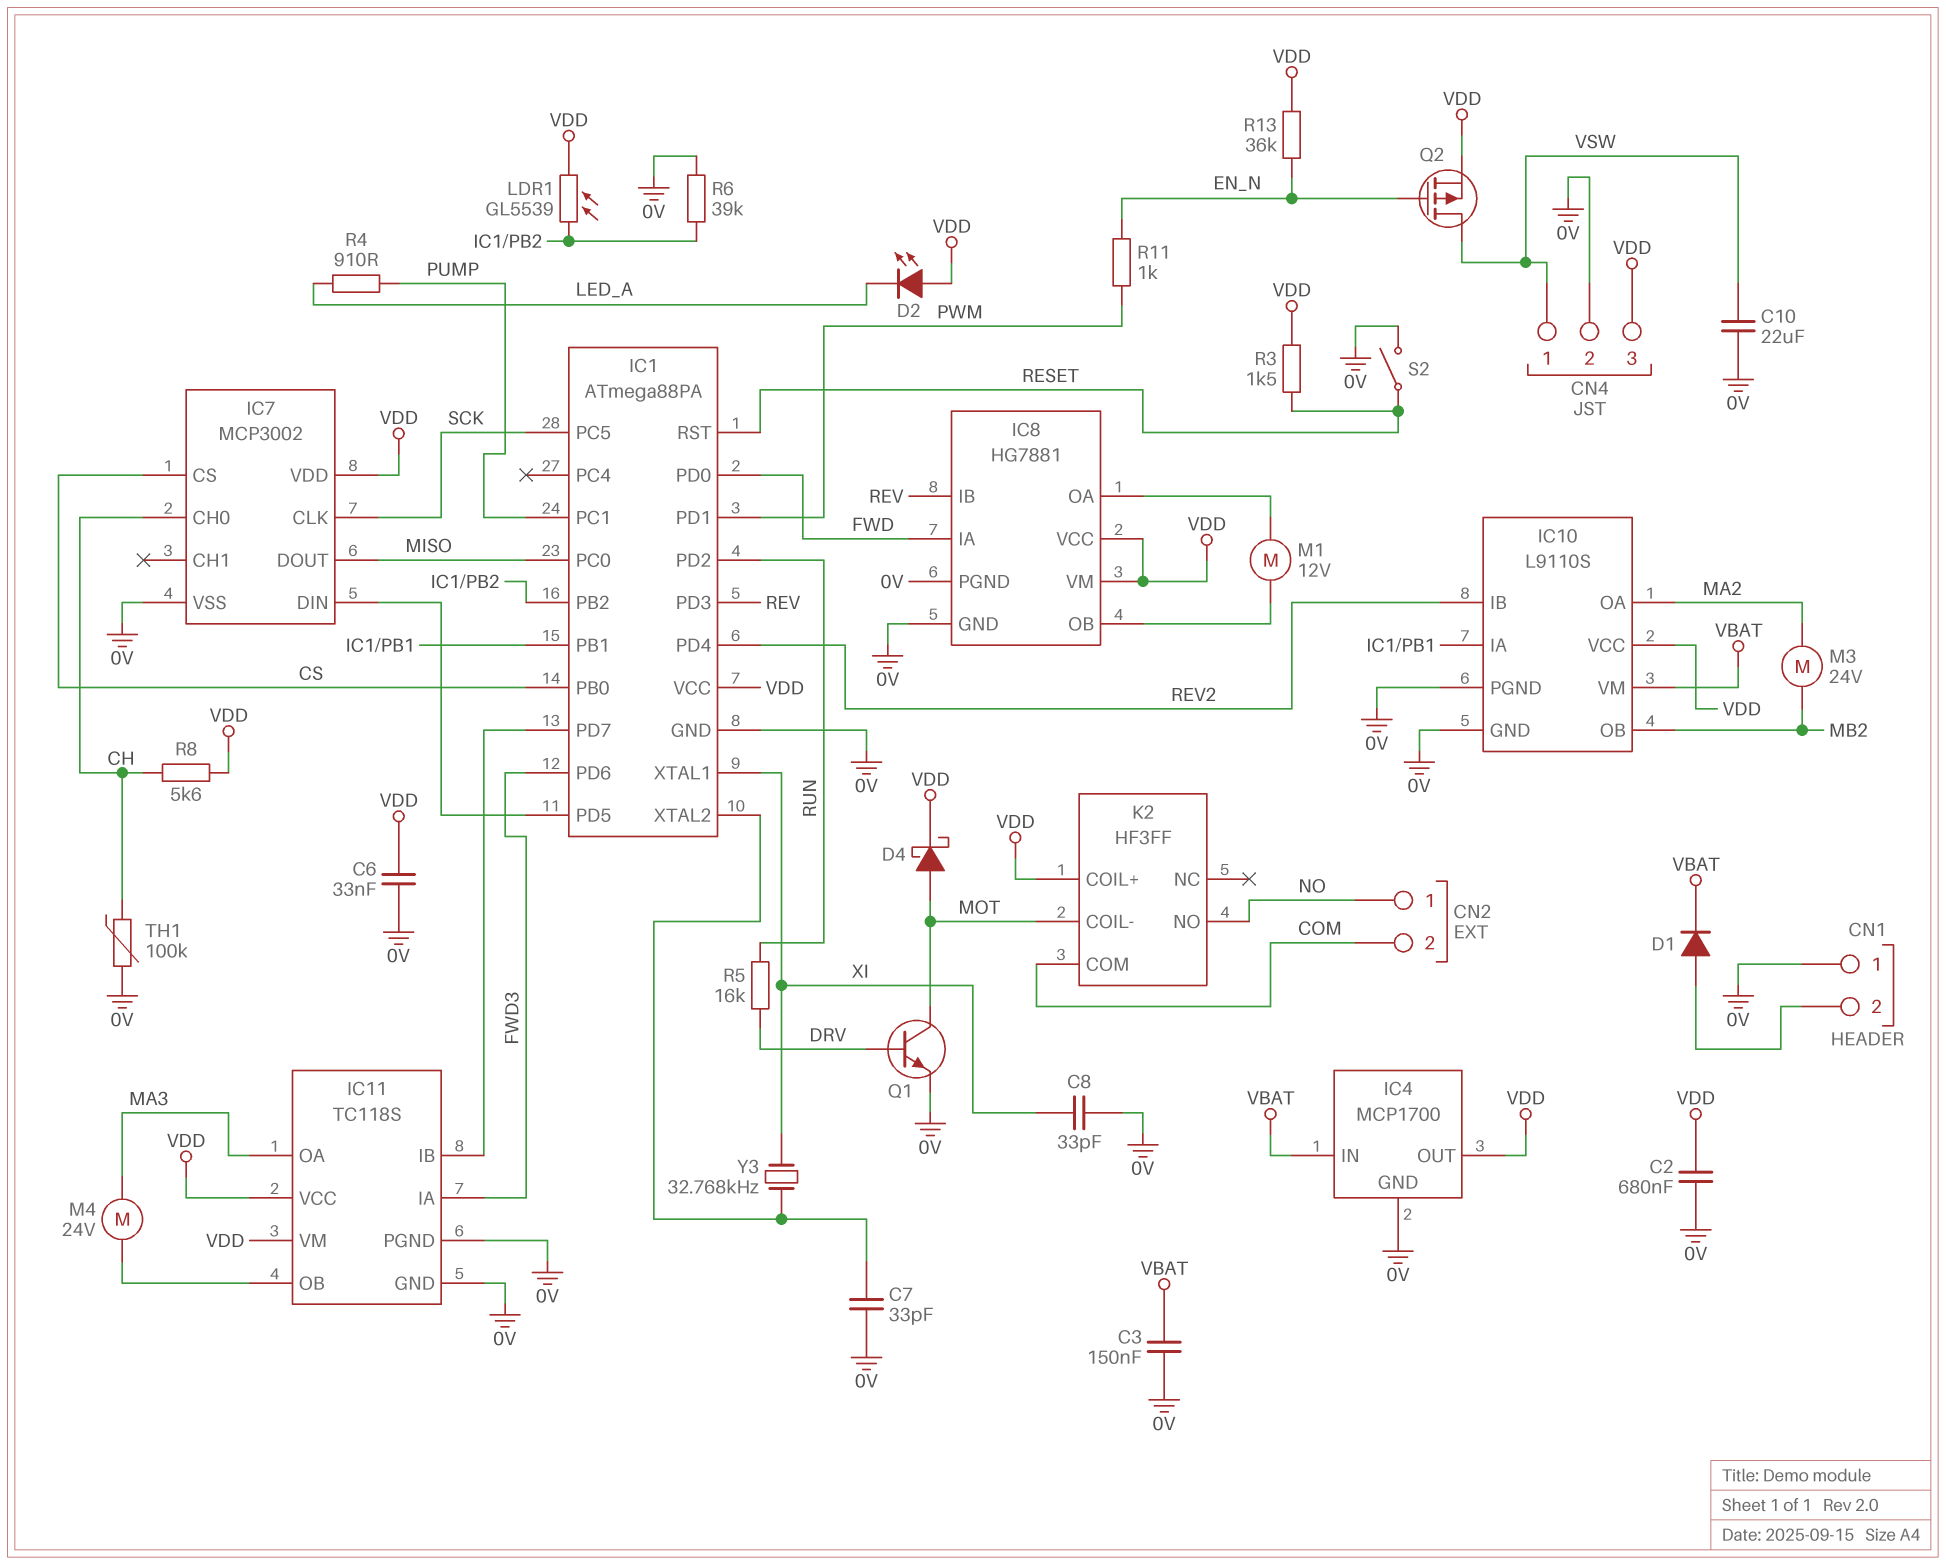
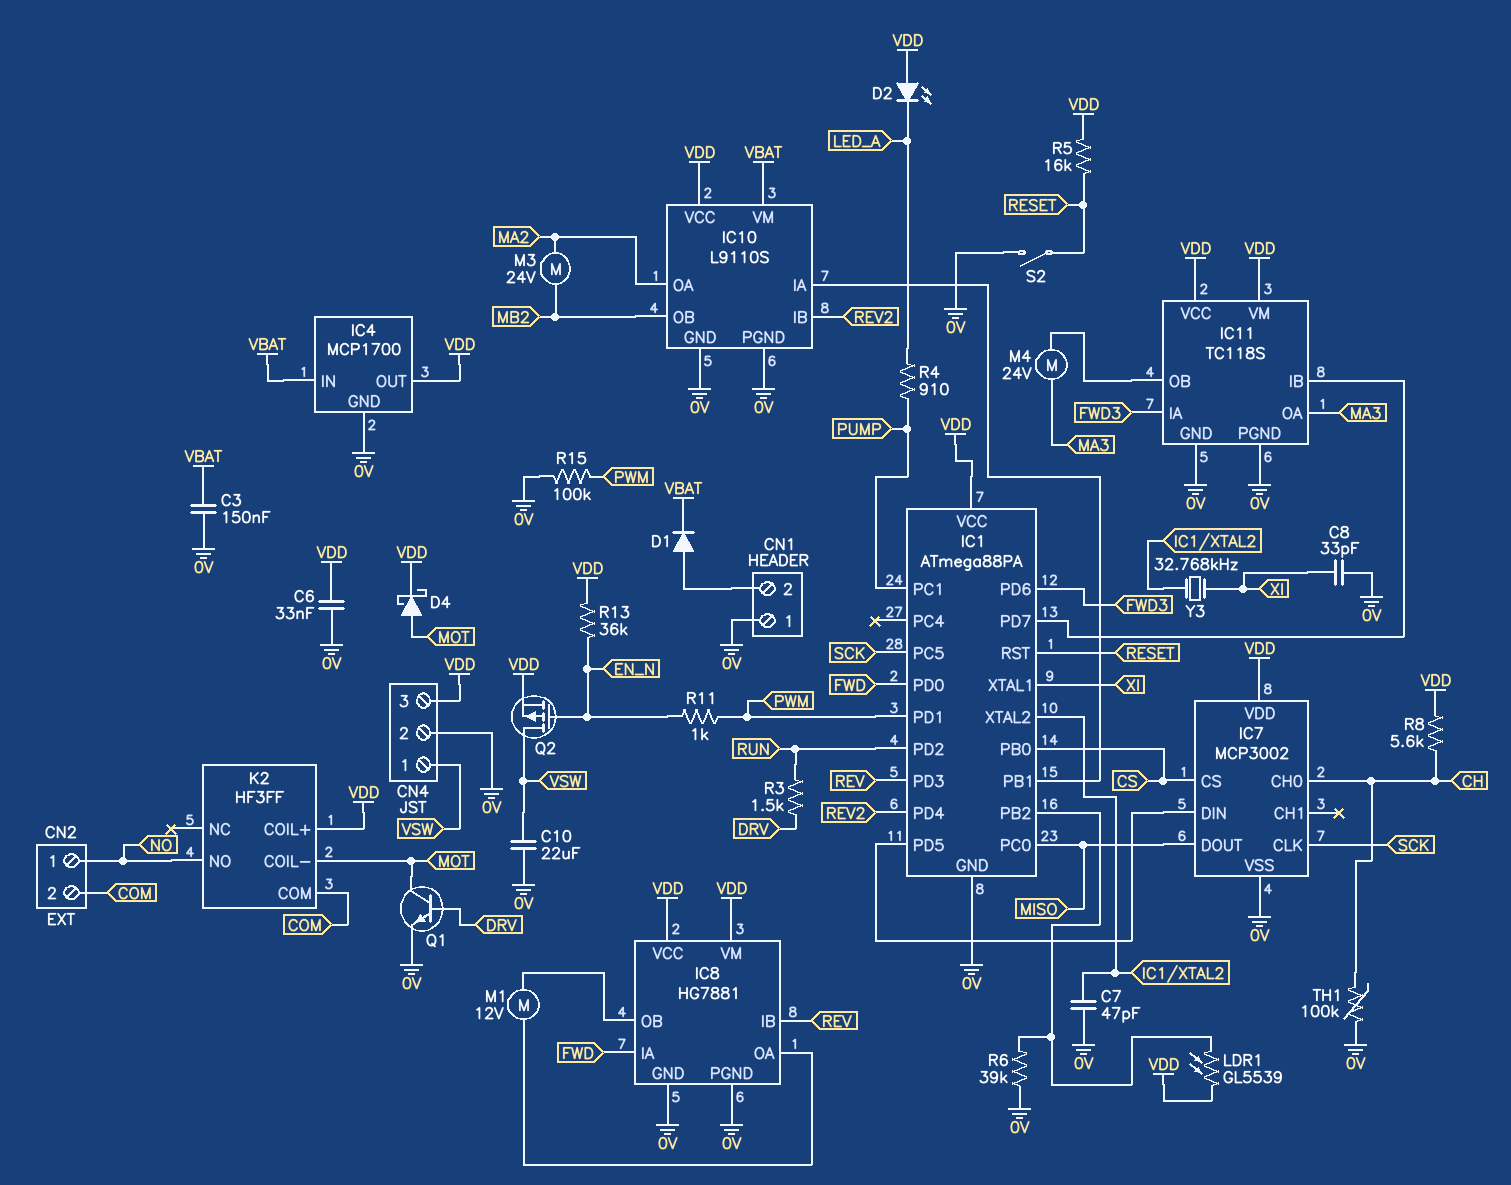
C2: 680nF (0V, VDD) -> none
C7: 33pF (0V, IC1/XTAL2) -> 47pF (0V, IC1/XTAL2)
R3: 1.5k (RESET, VDD) -> 1.5k (DRV, RUN)
R5: 16k (DRV, RUN) -> 16k (RESET, VDD)
R15: none -> 100k (0V, PWM)

